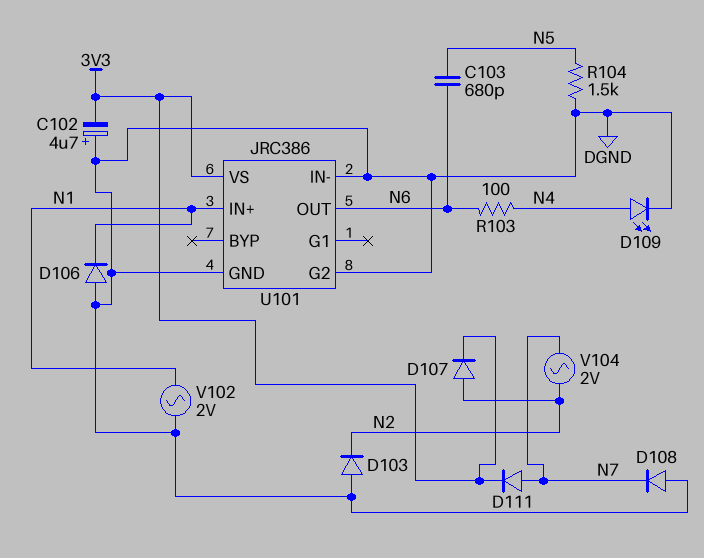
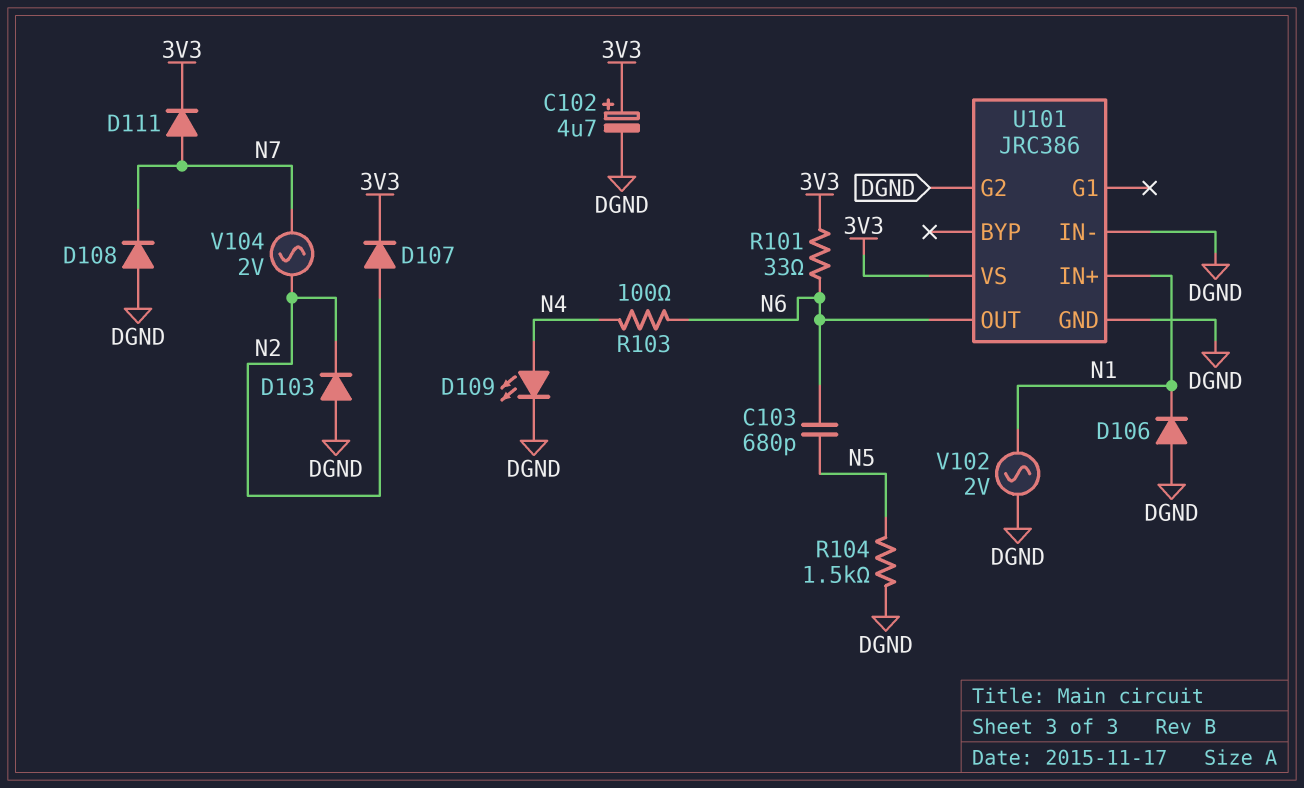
C102: 4.7uF (plus DGND, minus 3V3) -> 4.7uF (plus 3V3, minus DGND)
R101: none -> 33 (3V3, N6)

